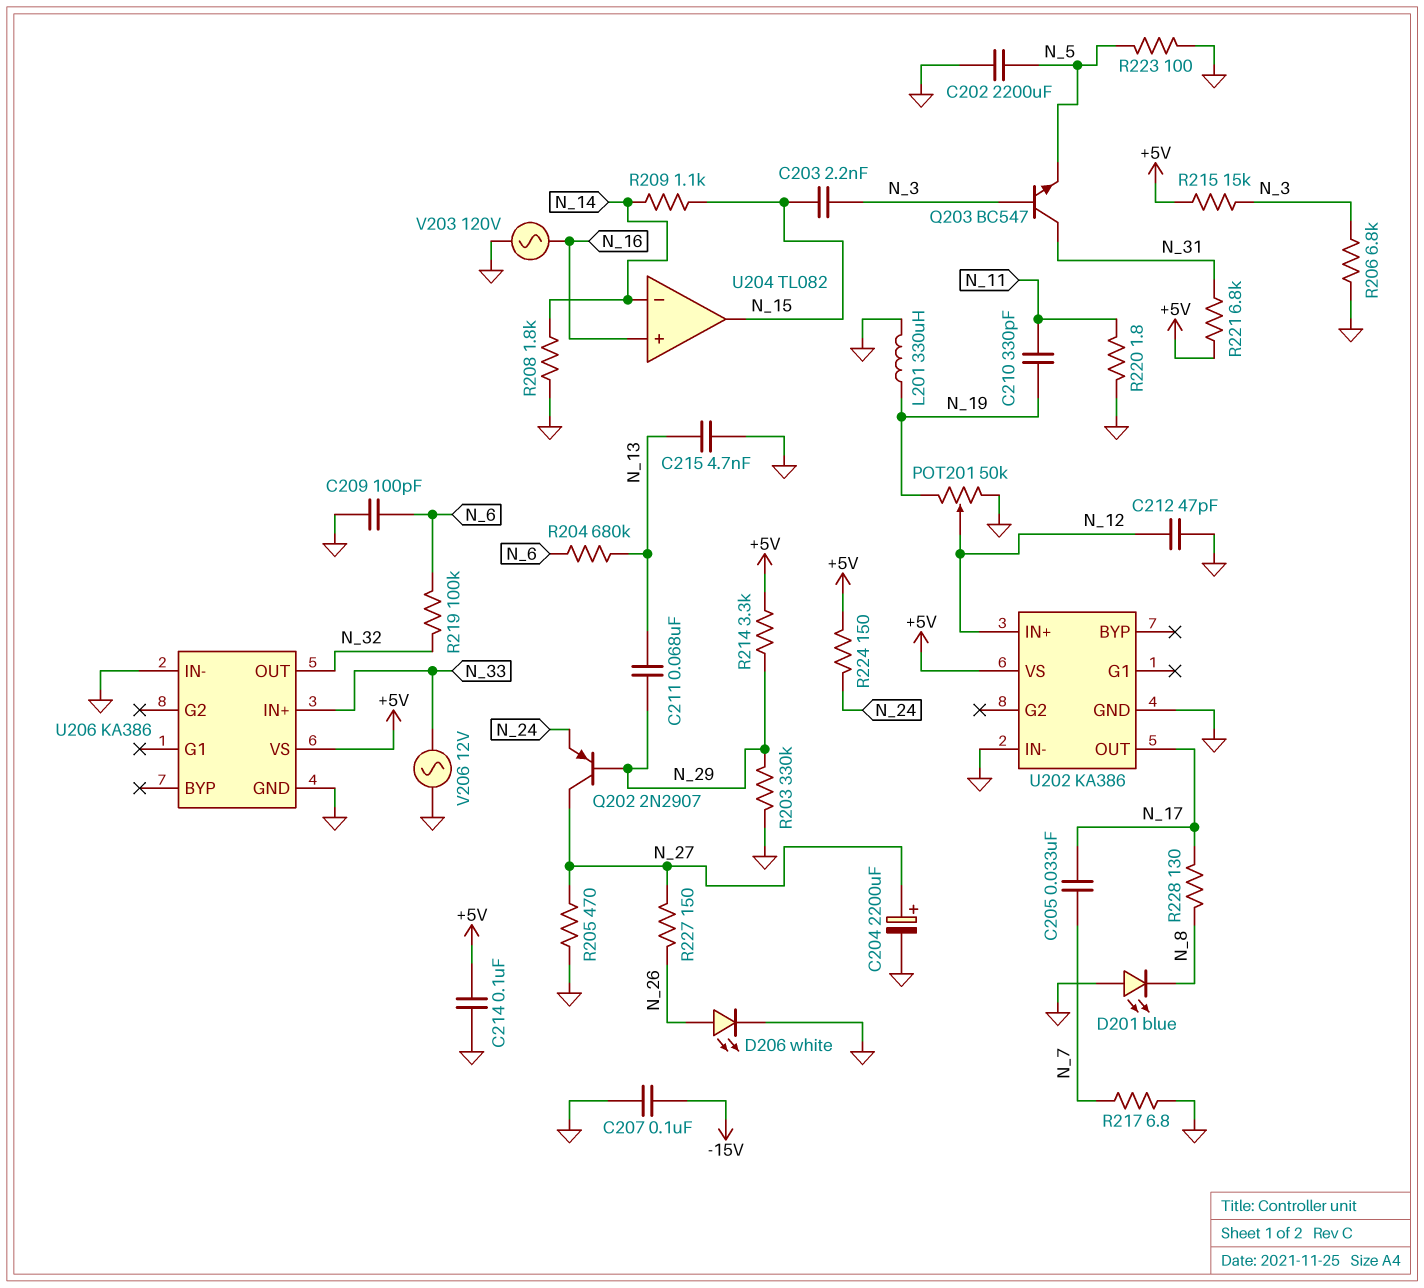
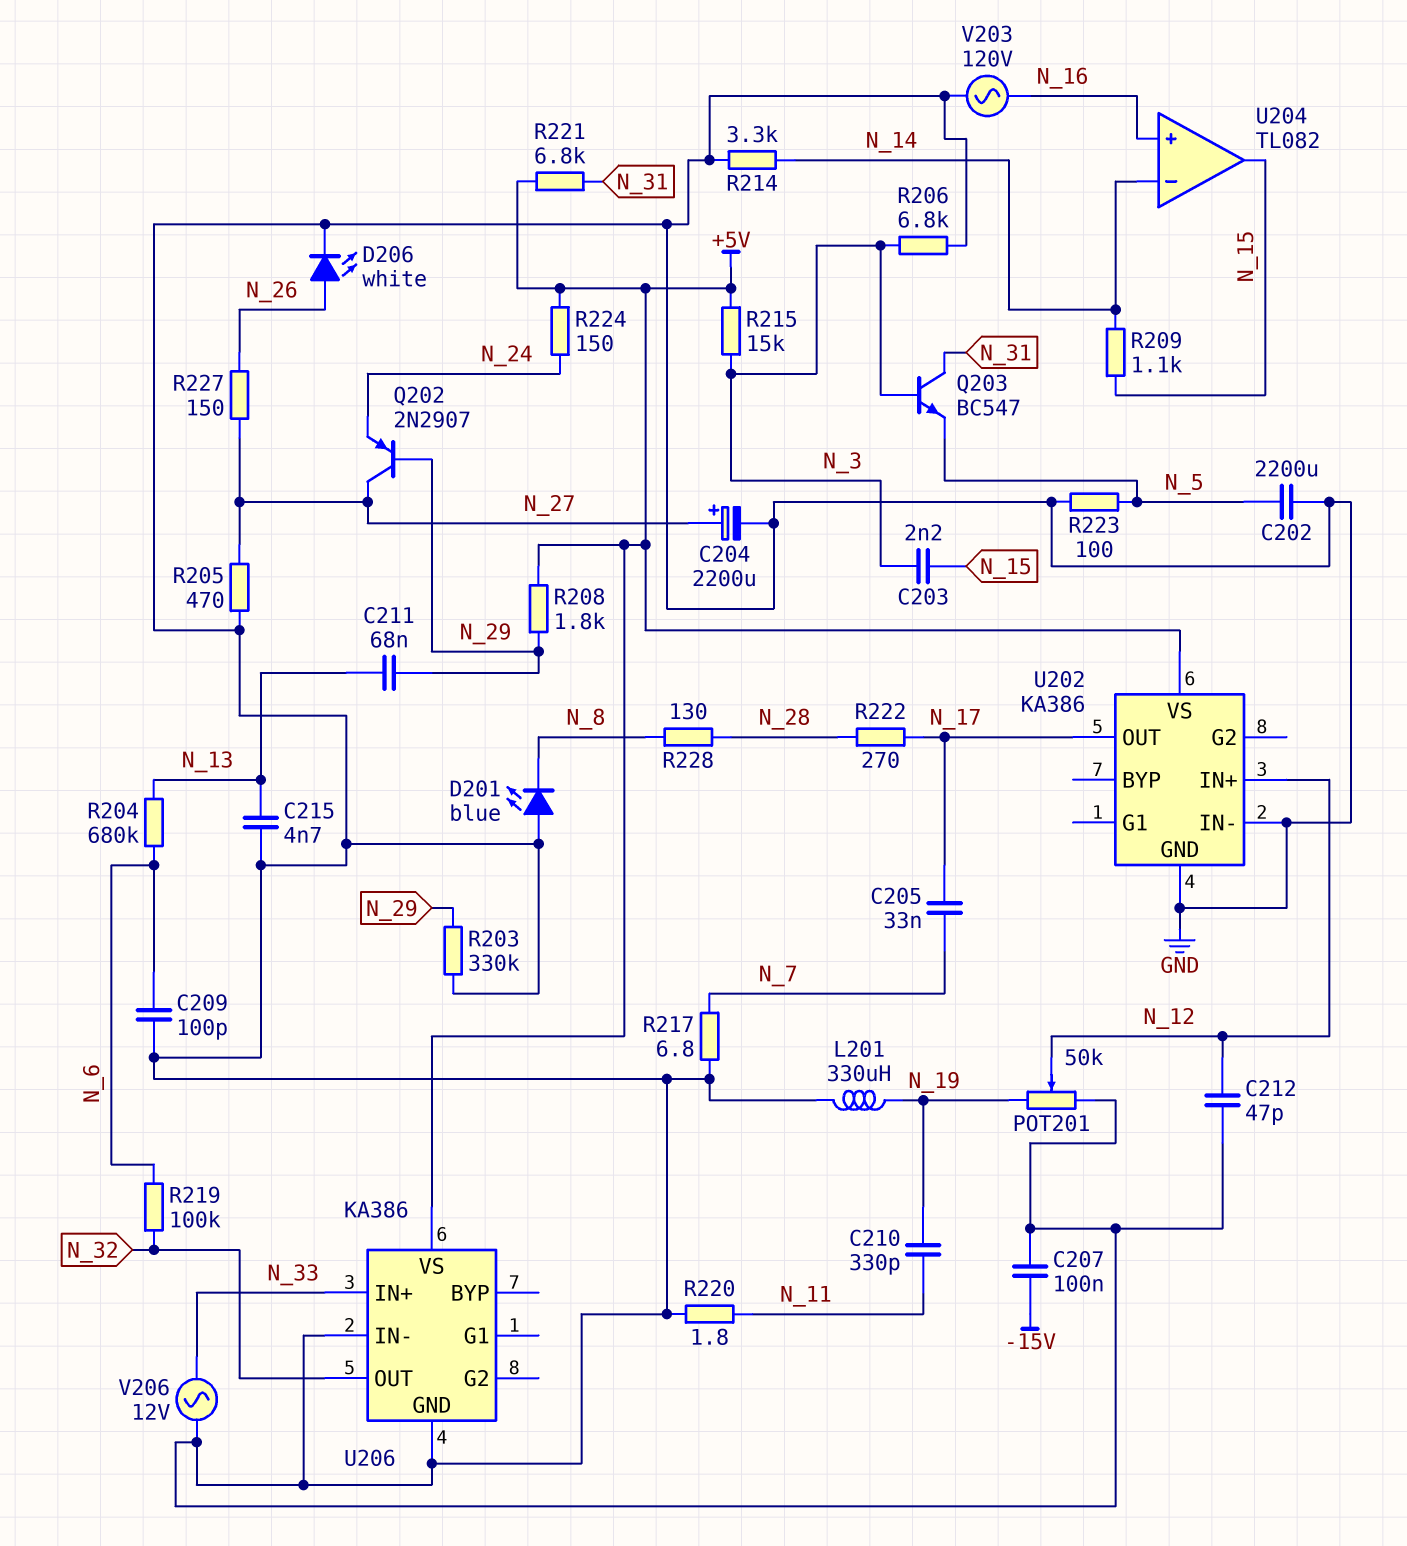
C214: 100nF (+5V, GND) -> none
R208: 1.8k (GND, N_14) -> 1.8k (+5V, N_29)
R214: 3.3k (+5V, N_29) -> 3.3k (GND, N_14)
R222: none -> 270 (N_17, N_28)
R228: 130 (N_8, N_17) -> 130 (N_8, N_28)

